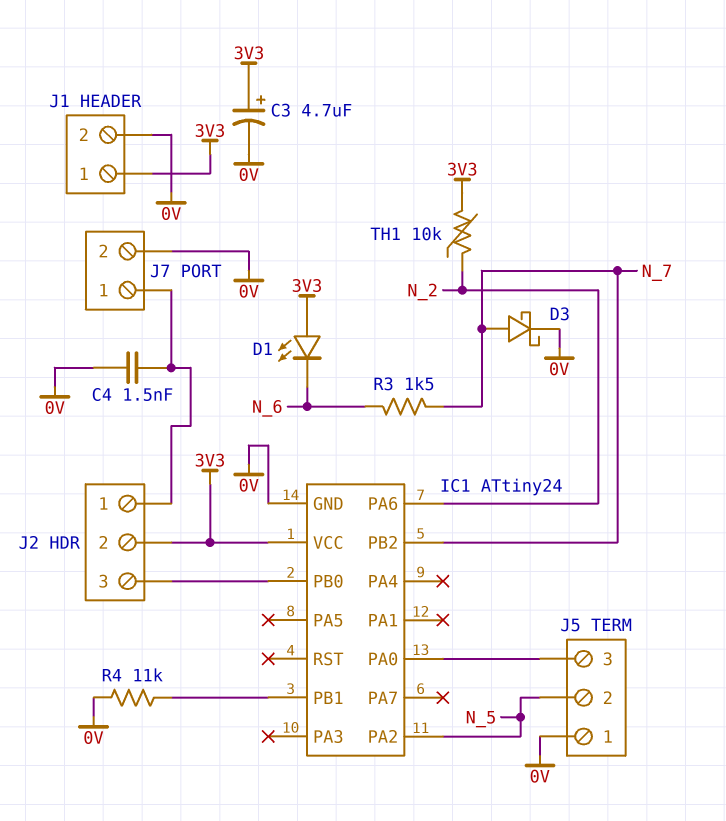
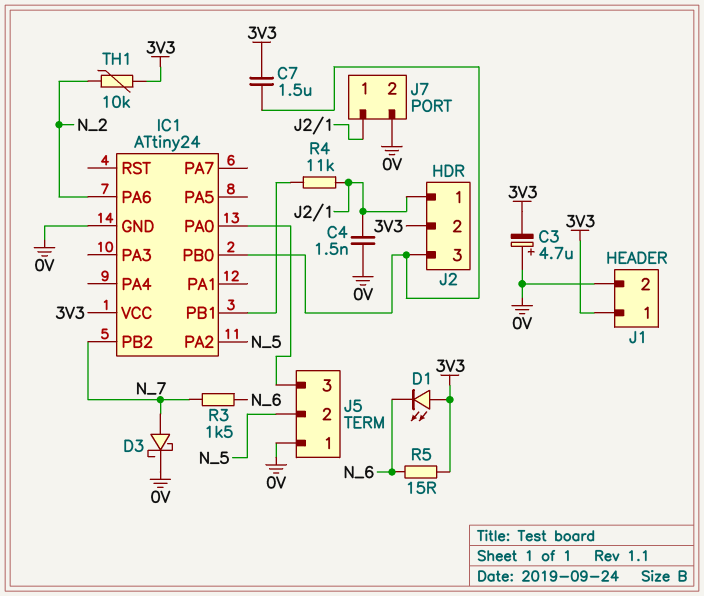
C3: 4.7uF (plus 3V3, minus 0V) -> 4.7uF (plus 0V, minus 3V3)
C7: none -> 1.5uF (3V3, IC1/PB0)
R4: 11k (0V, IC1/PB1) -> 11k (IC1/PB1, J2/1)
R5: none -> 15 (3V3, N_6)

